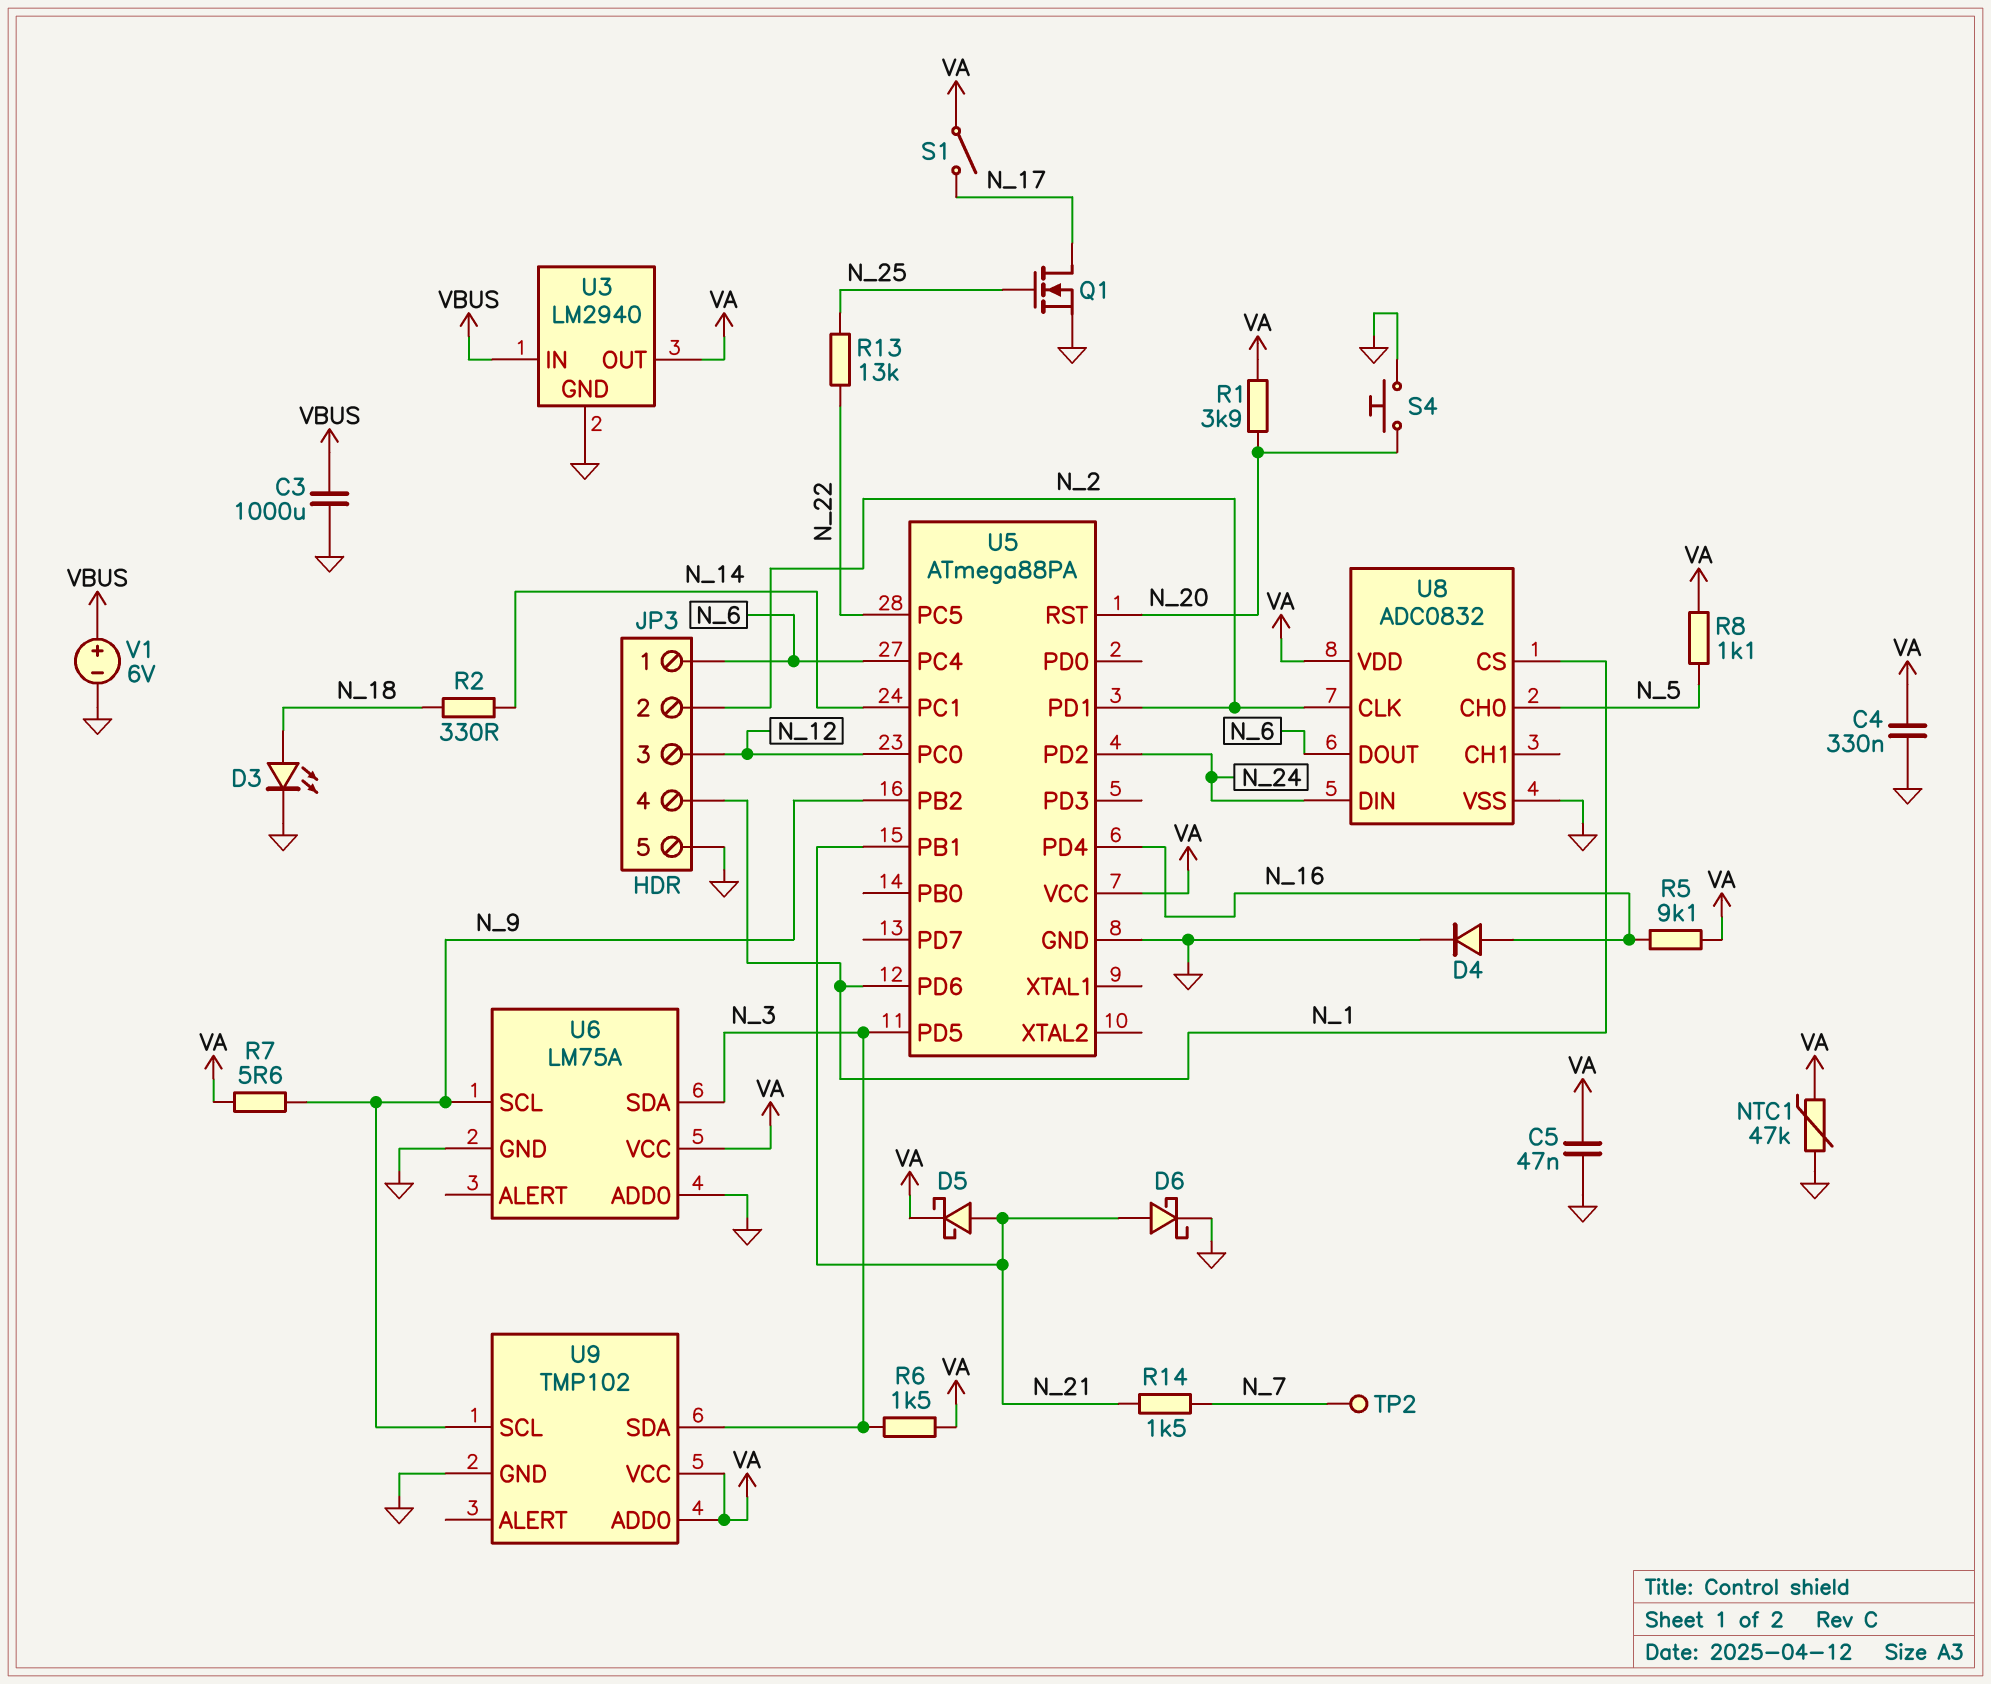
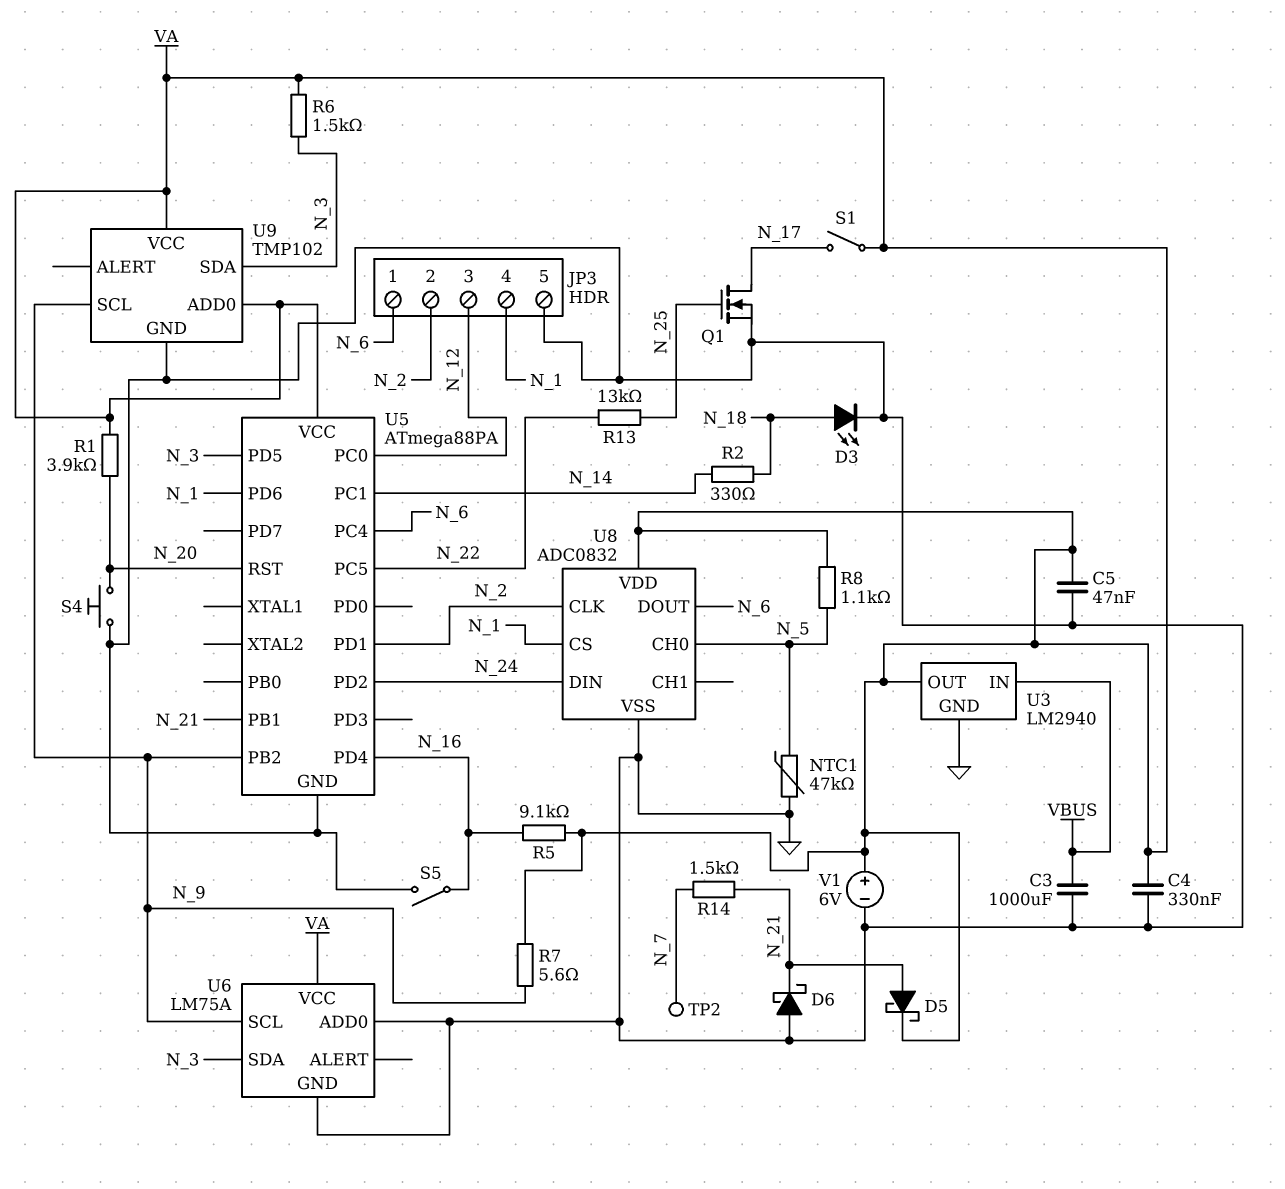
D4: diode (A N_16, K GND) -> none
D6: schottky (A N_21, K GND) -> schottky (A GND, K N_21)
NTC1: 47k (GND, VA) -> 47k (GND, N_5)
S5: none -> switch (GND, N_16)
V1: 6V (plus VBUS, minus GND) -> 6V (plus VA, minus GND)

